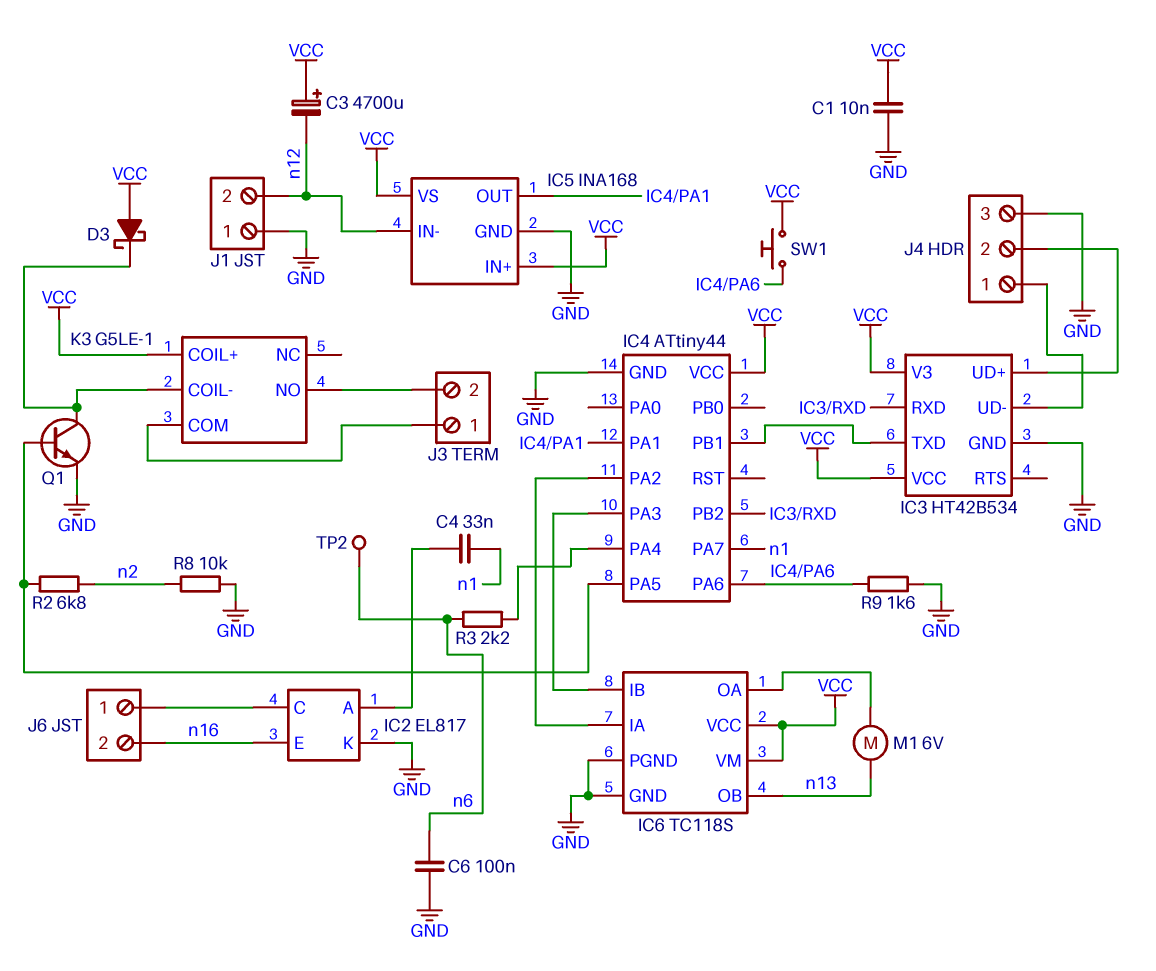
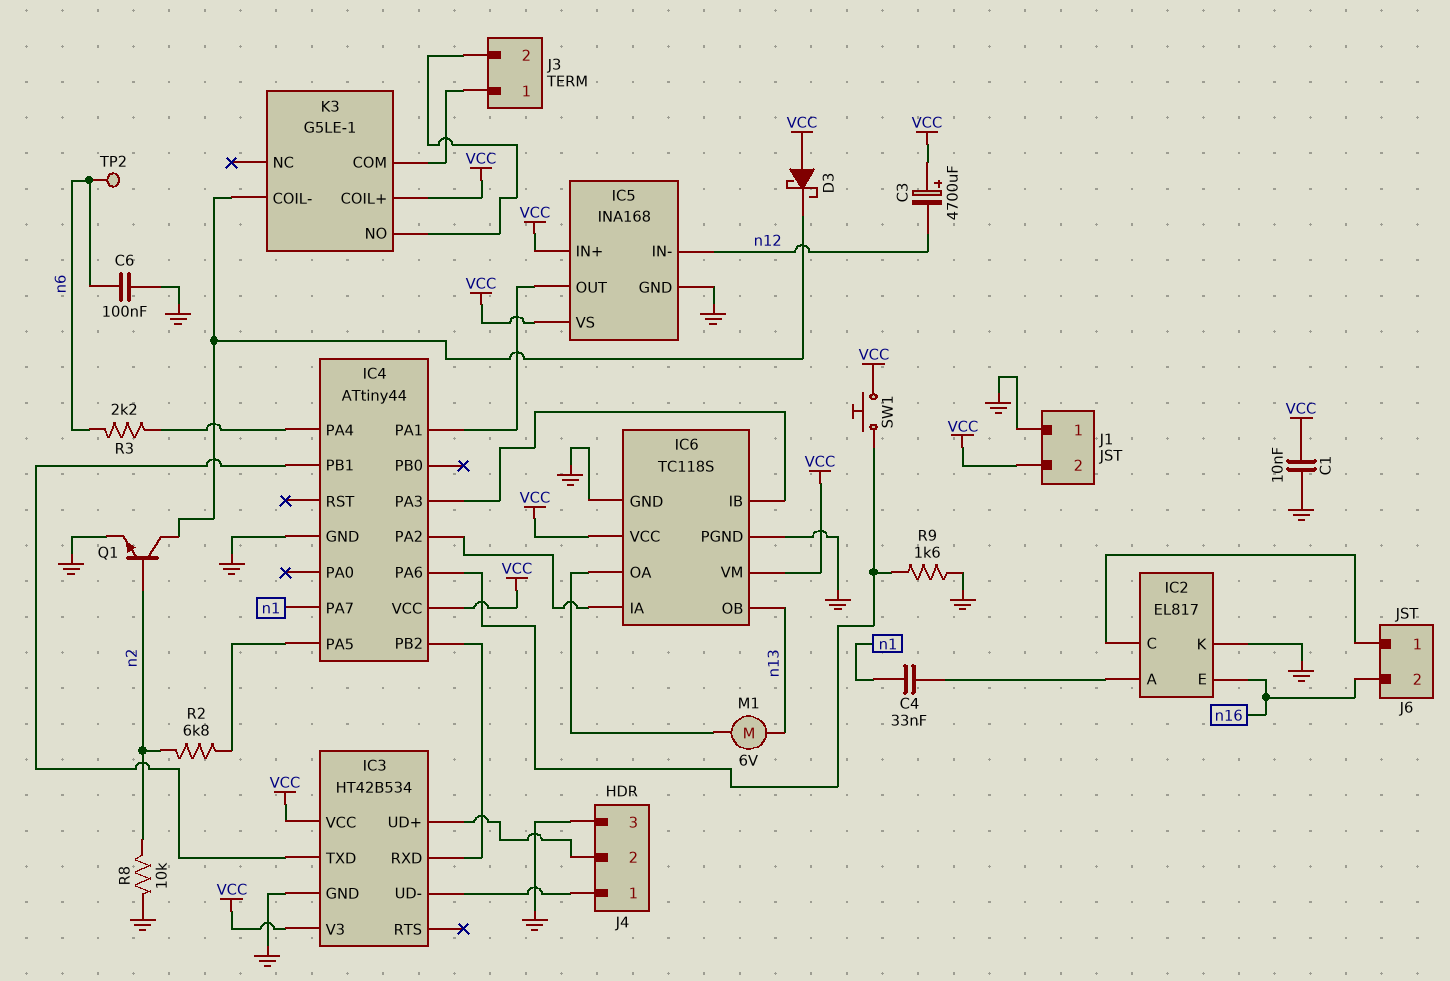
J1 pin 2: n12 -> VCC
Q1: NPN (B IC4/PA5, C K3/COIL-, E GND) -> NPN (B n2, C K3/COIL-, E GND)

